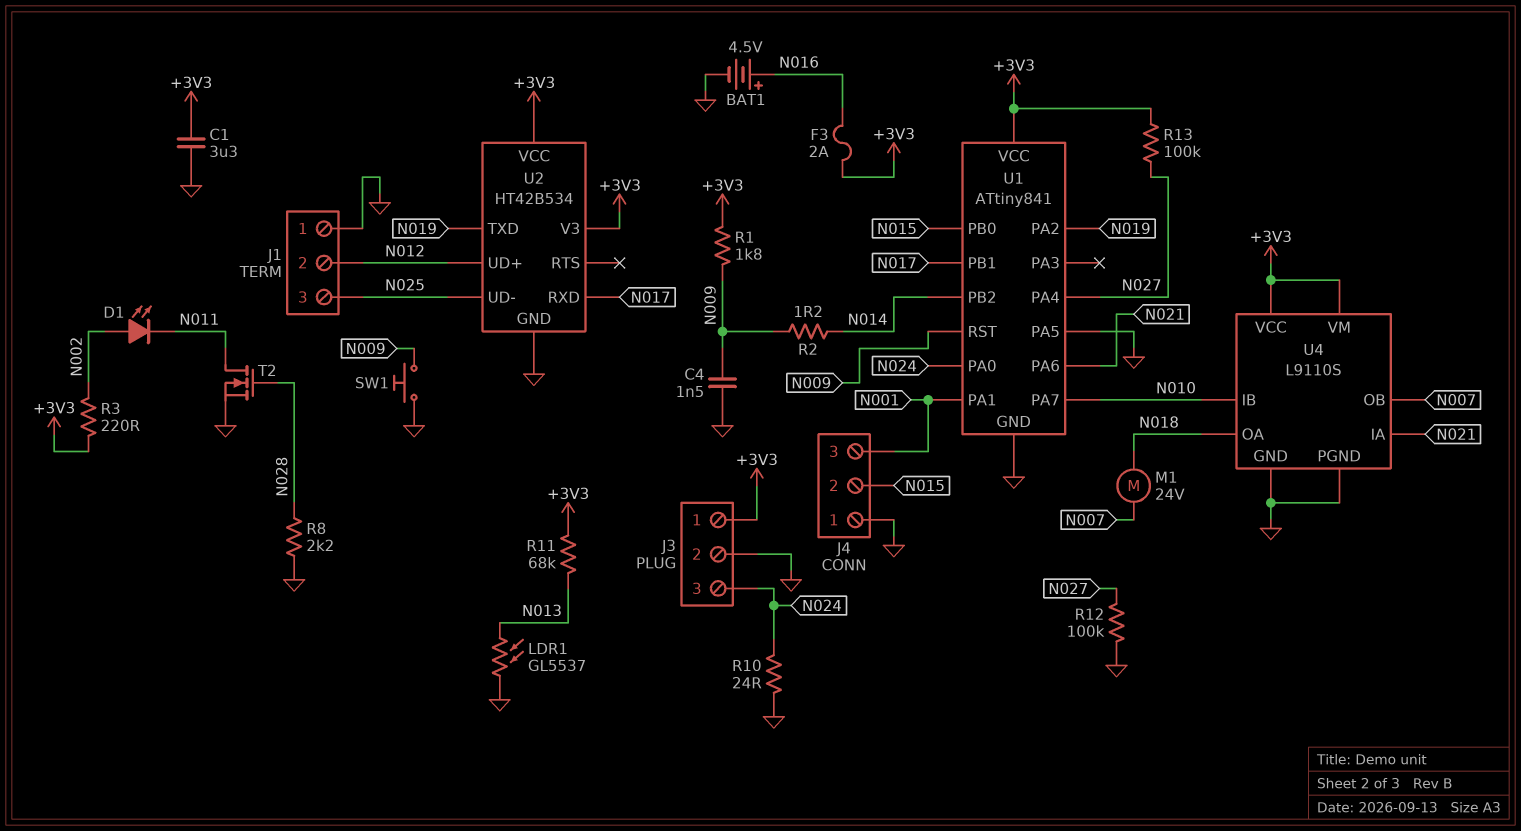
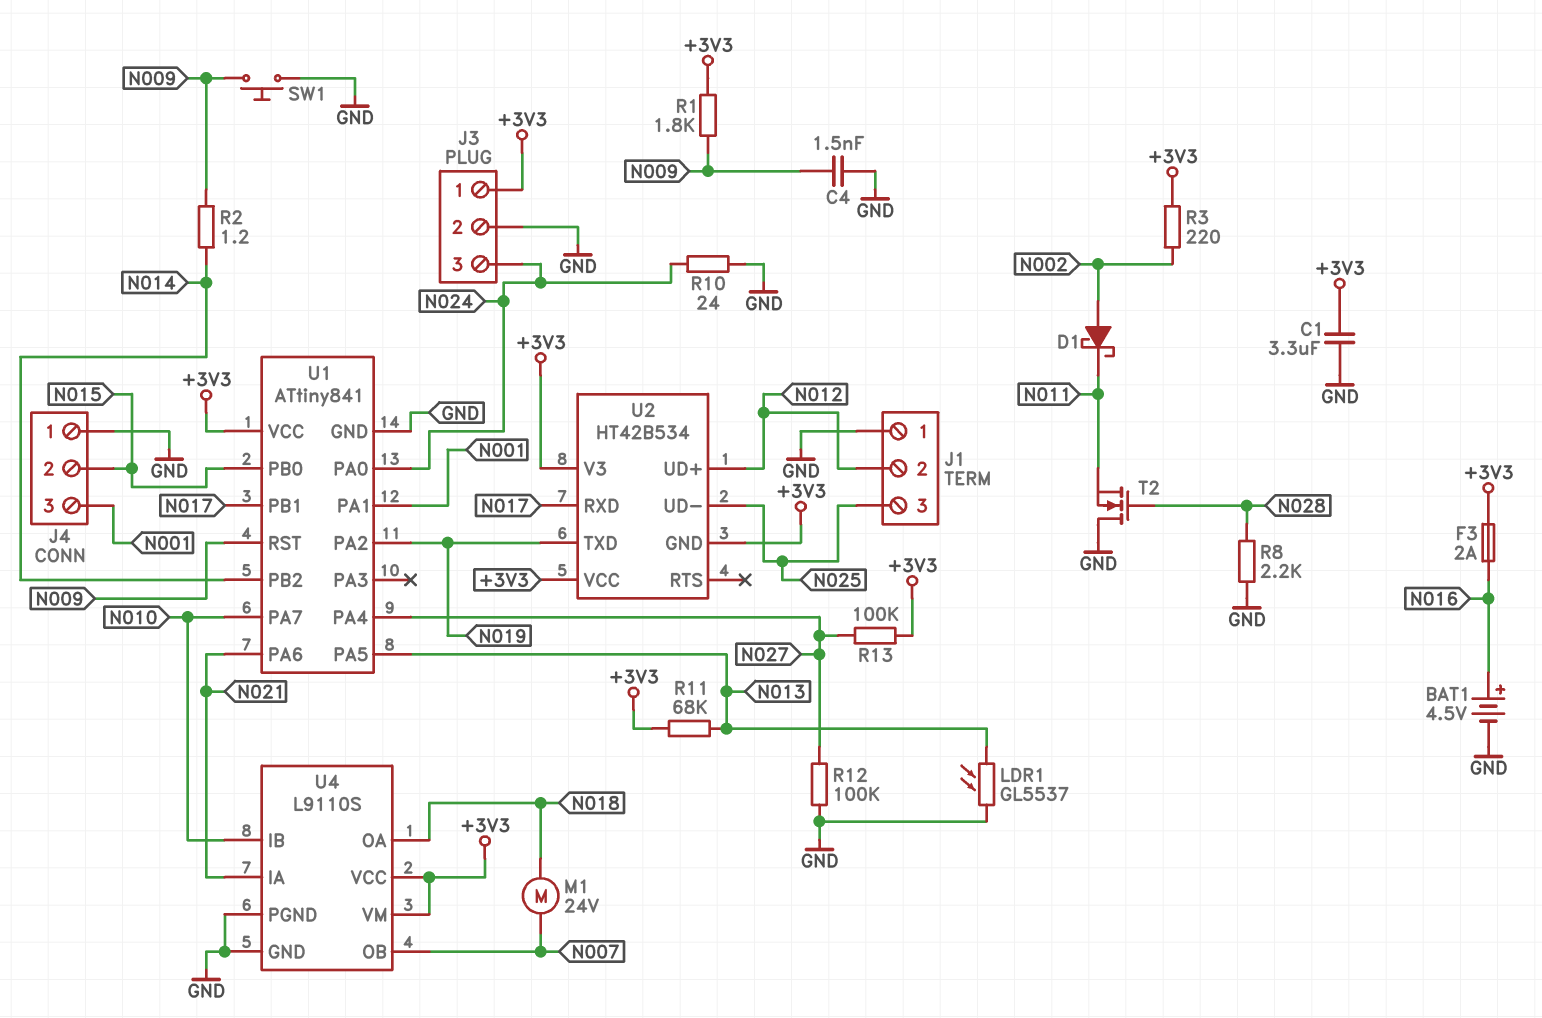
D1: LED (A N002, K N011) -> schottky (A N002, K N011)
T2: NMOS (G N028, D N011, S GND) -> NMOS (G N028, D GND, S N011)
U1 pin PA5: GND -> N013
U2 pin GND: GND -> +3V3

